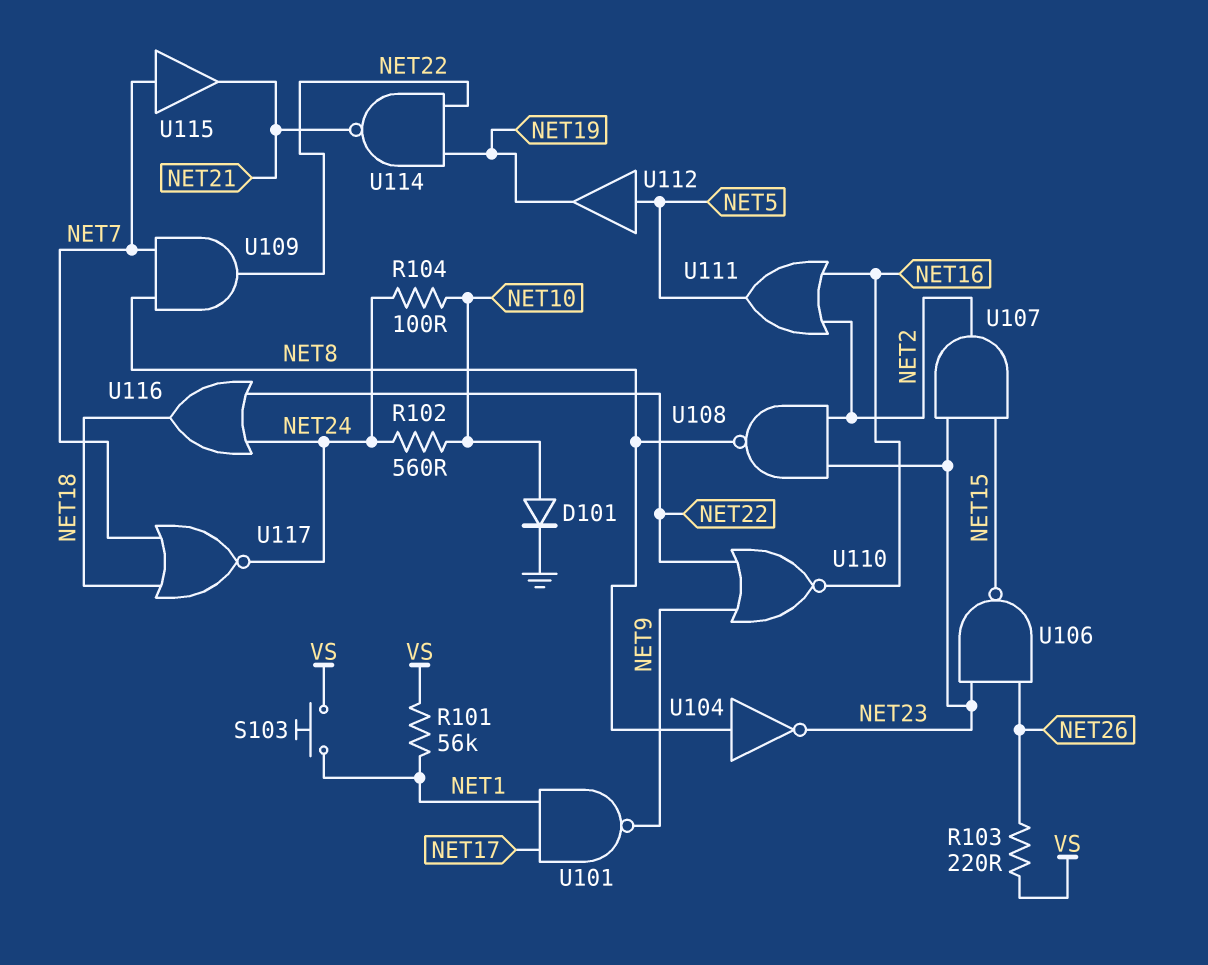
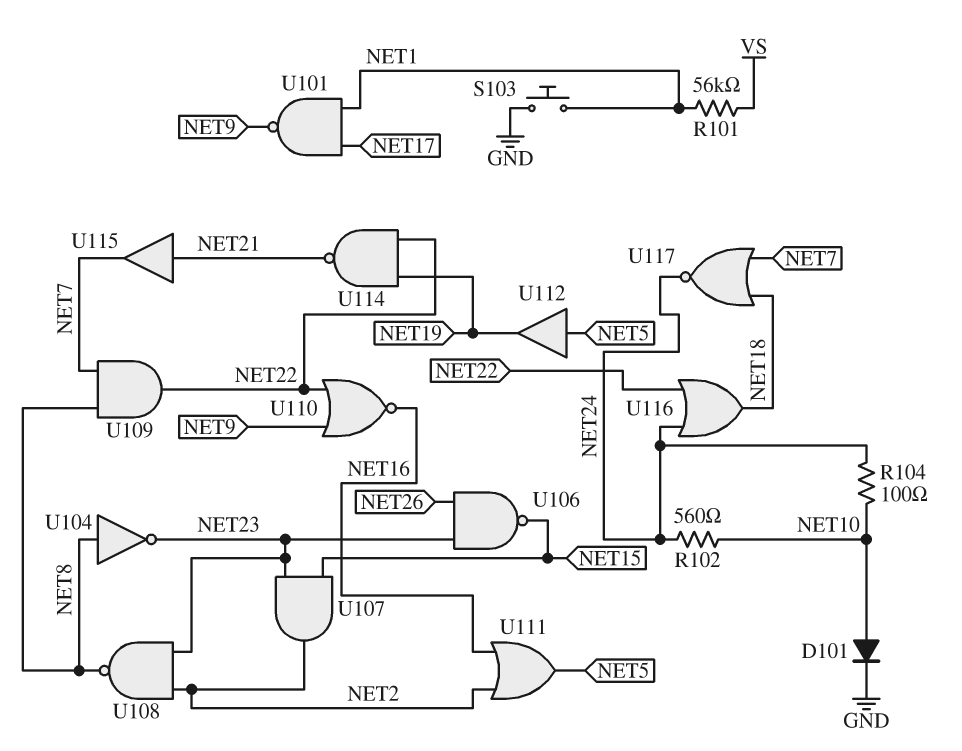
R103: 220 (NET26, VS) -> none
S103: button (NET1, VS) -> button (GND, NET1)
U115: buffer (in NET7, out NET21) -> buffer (in NET21, out NET7)

